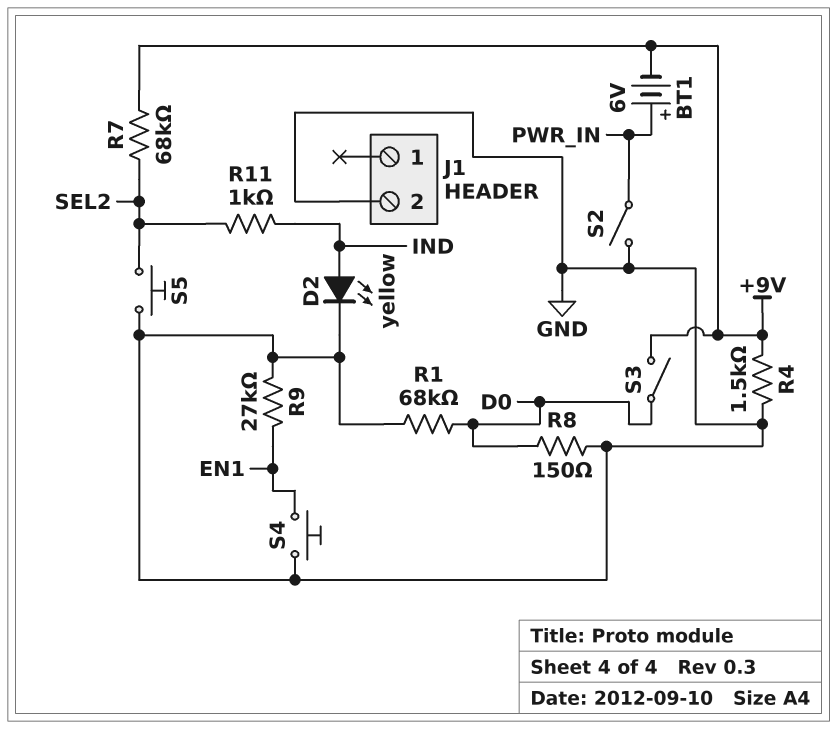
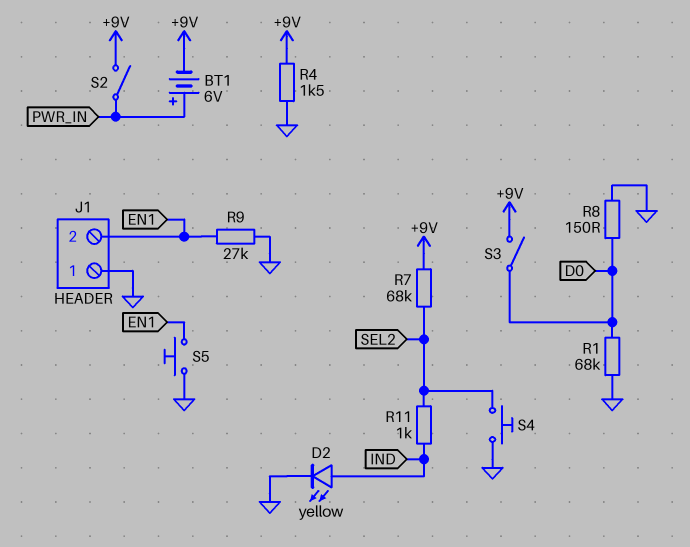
J1 pin 1: none -> GND
J1 pin 2: GND -> EN1
S2: switch (GND, PWR_IN) -> switch (+9V, PWR_IN)
S4: button (EN1, GND) -> button (GND, SEL2)
S5: button (GND, SEL2) -> button (EN1, GND)

